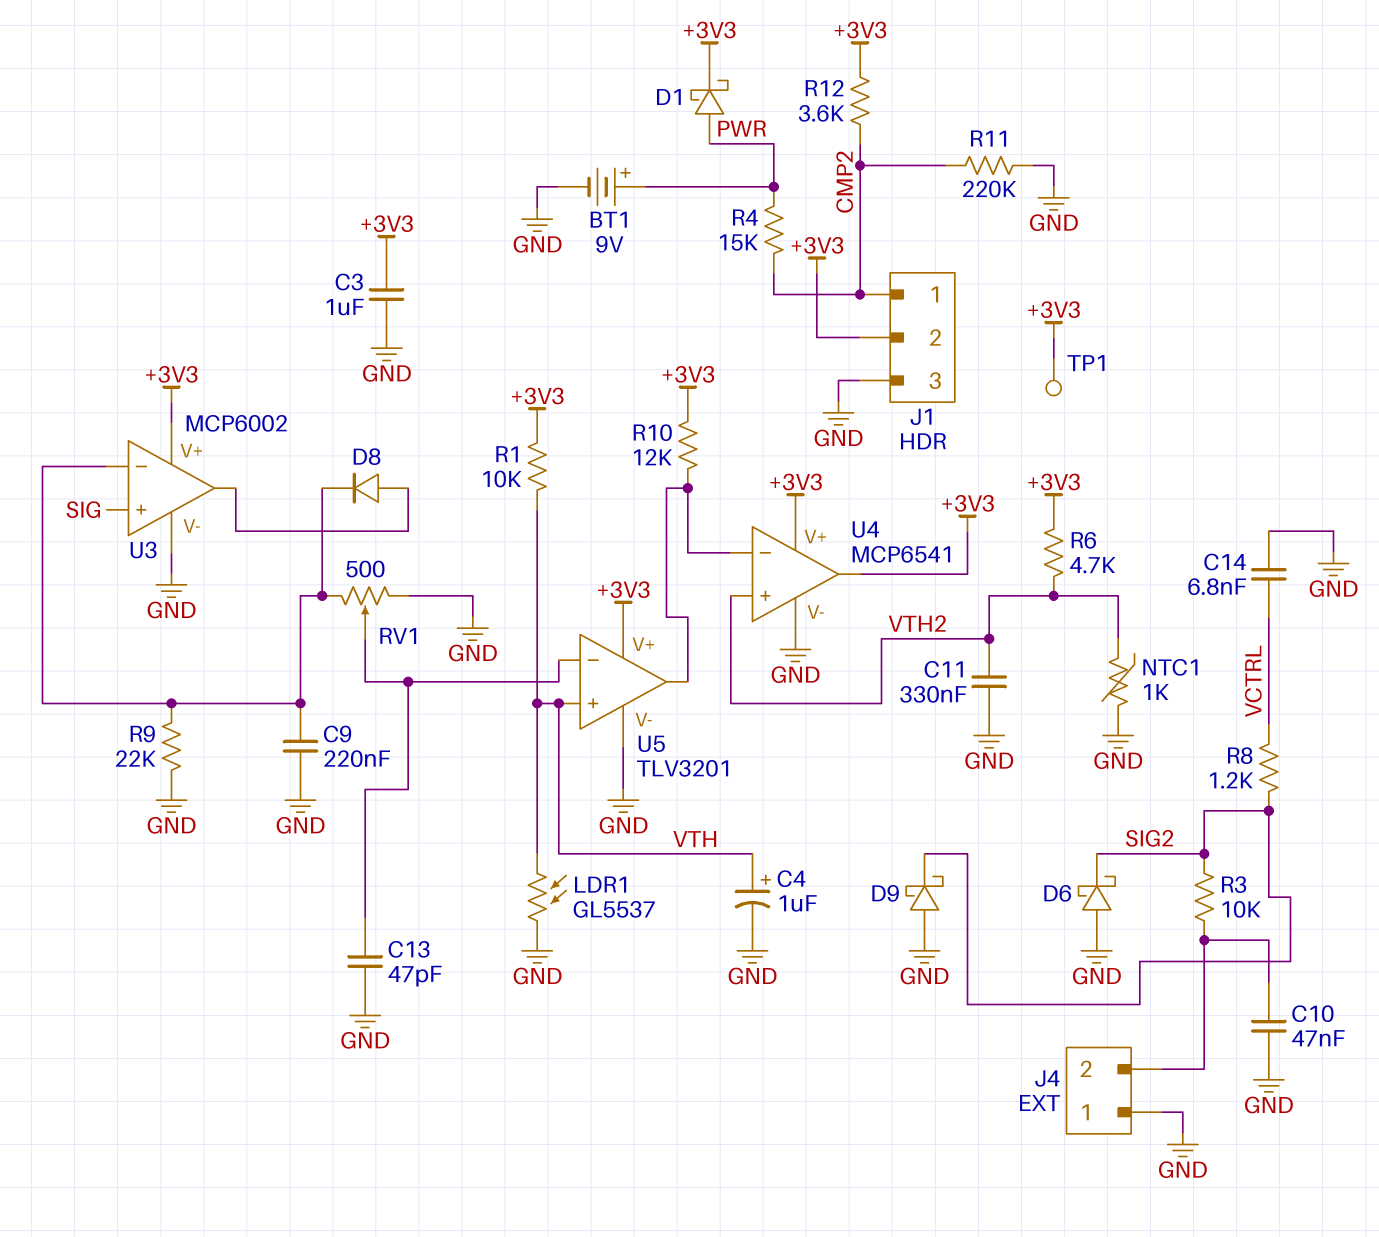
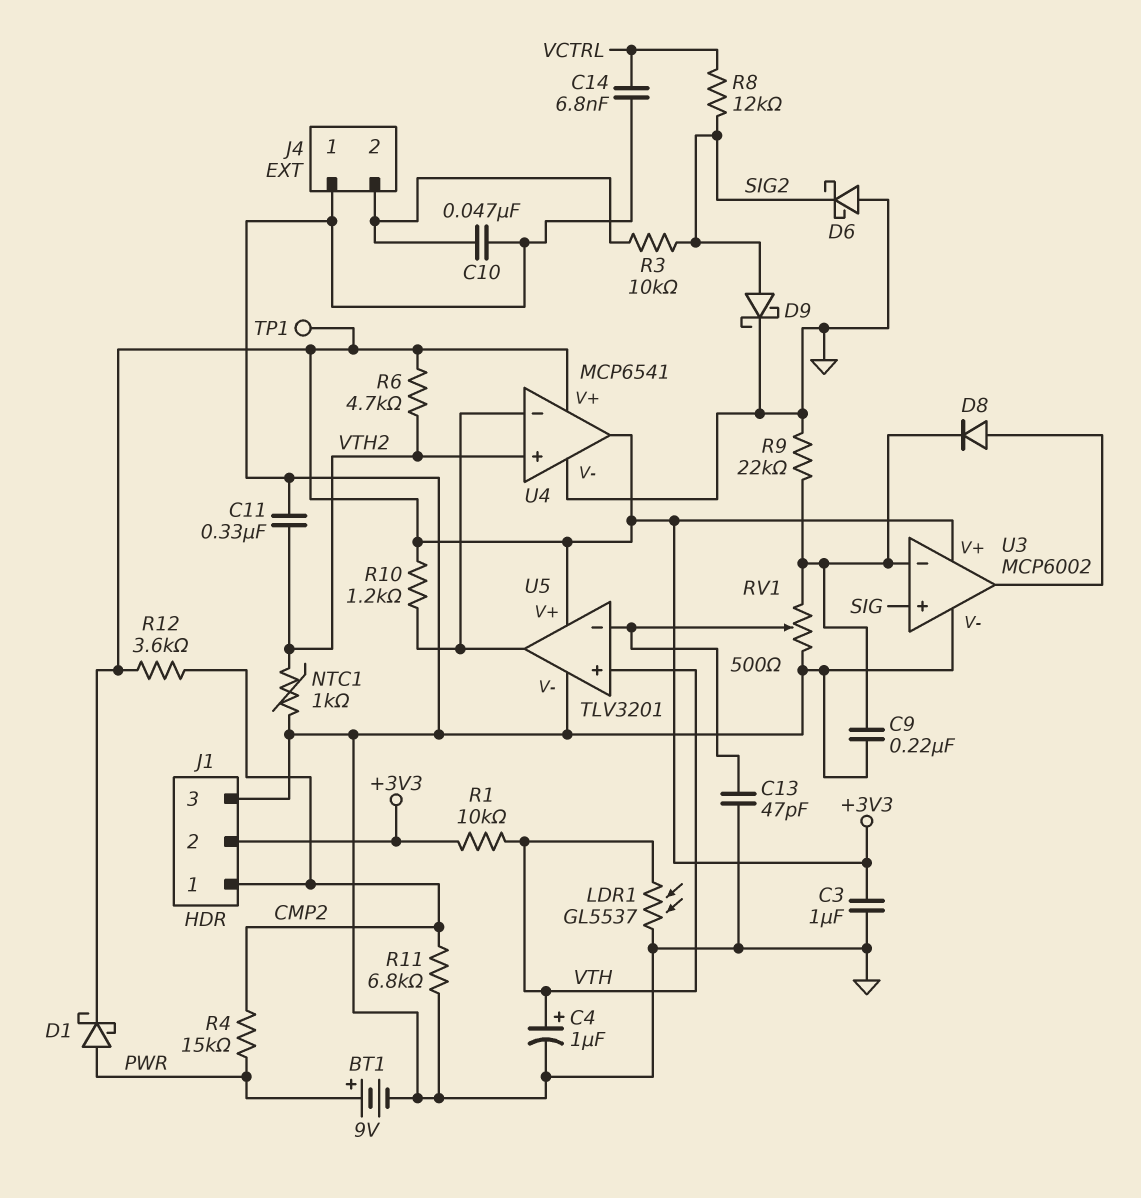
D9: schottky (A GND, K SIG2) -> schottky (A SIG2, K GND)
R8: 1.2k (SIG2, VCTRL) -> 12k (SIG2, VCTRL)
R10: 12k (+3V3, U4/in-) -> 1.2k (+3V3, U4/in-)
R11: 220k (CMP2, GND) -> 6.8k (CMP2, GND)

